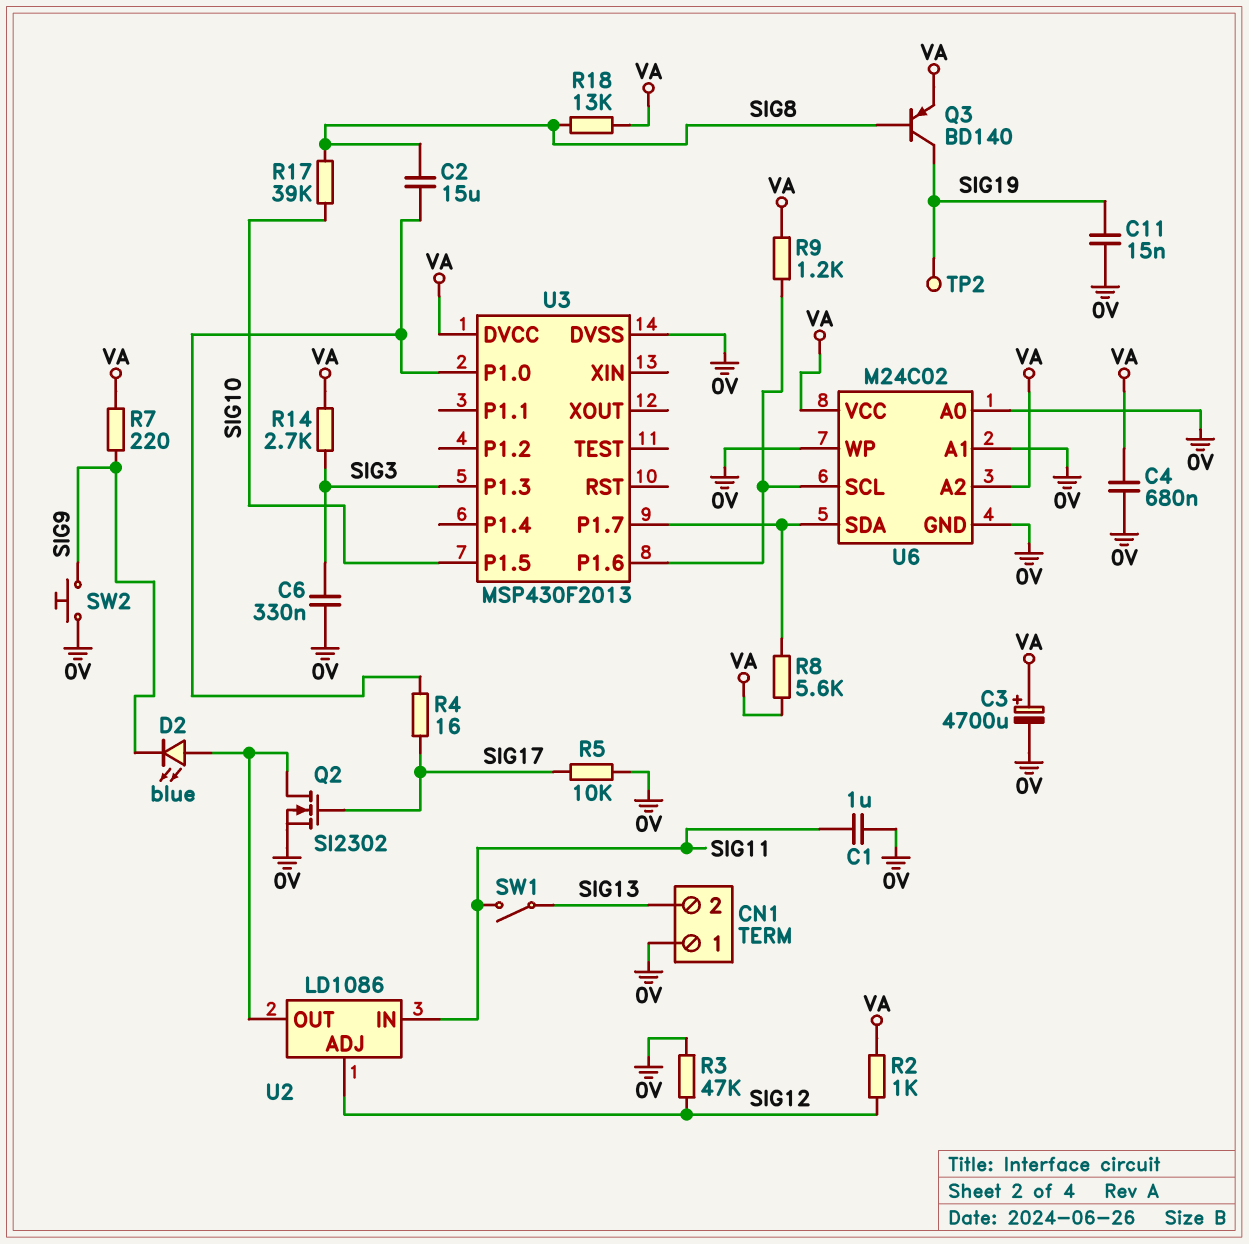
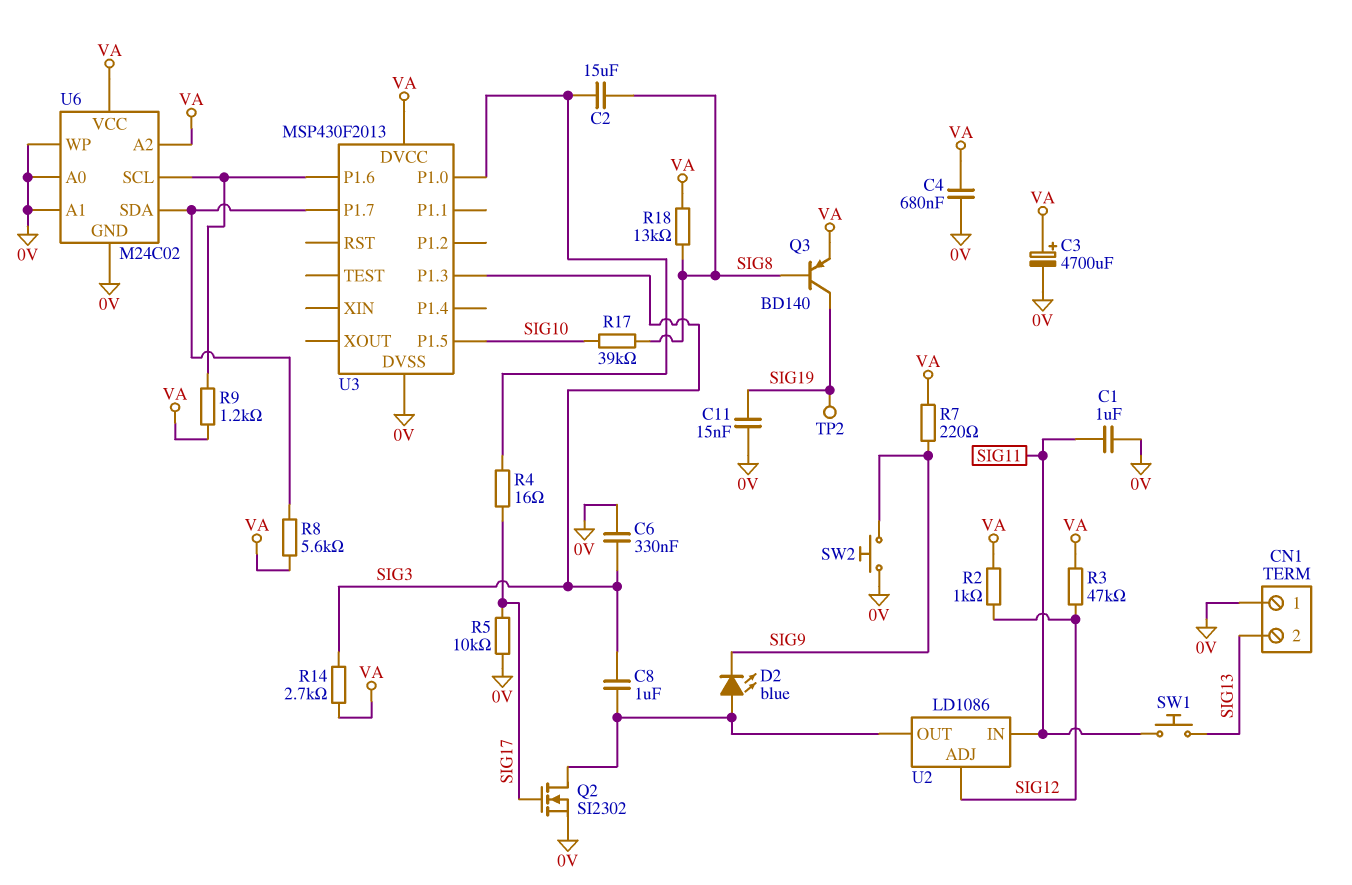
C8: none -> 1uF (SIG3, U2/OUT)
R3: 47k (0V, SIG12) -> 47k (SIG12, VA)
SW1: switch (SIG11, SIG13) -> button (SIG11, SIG13)

